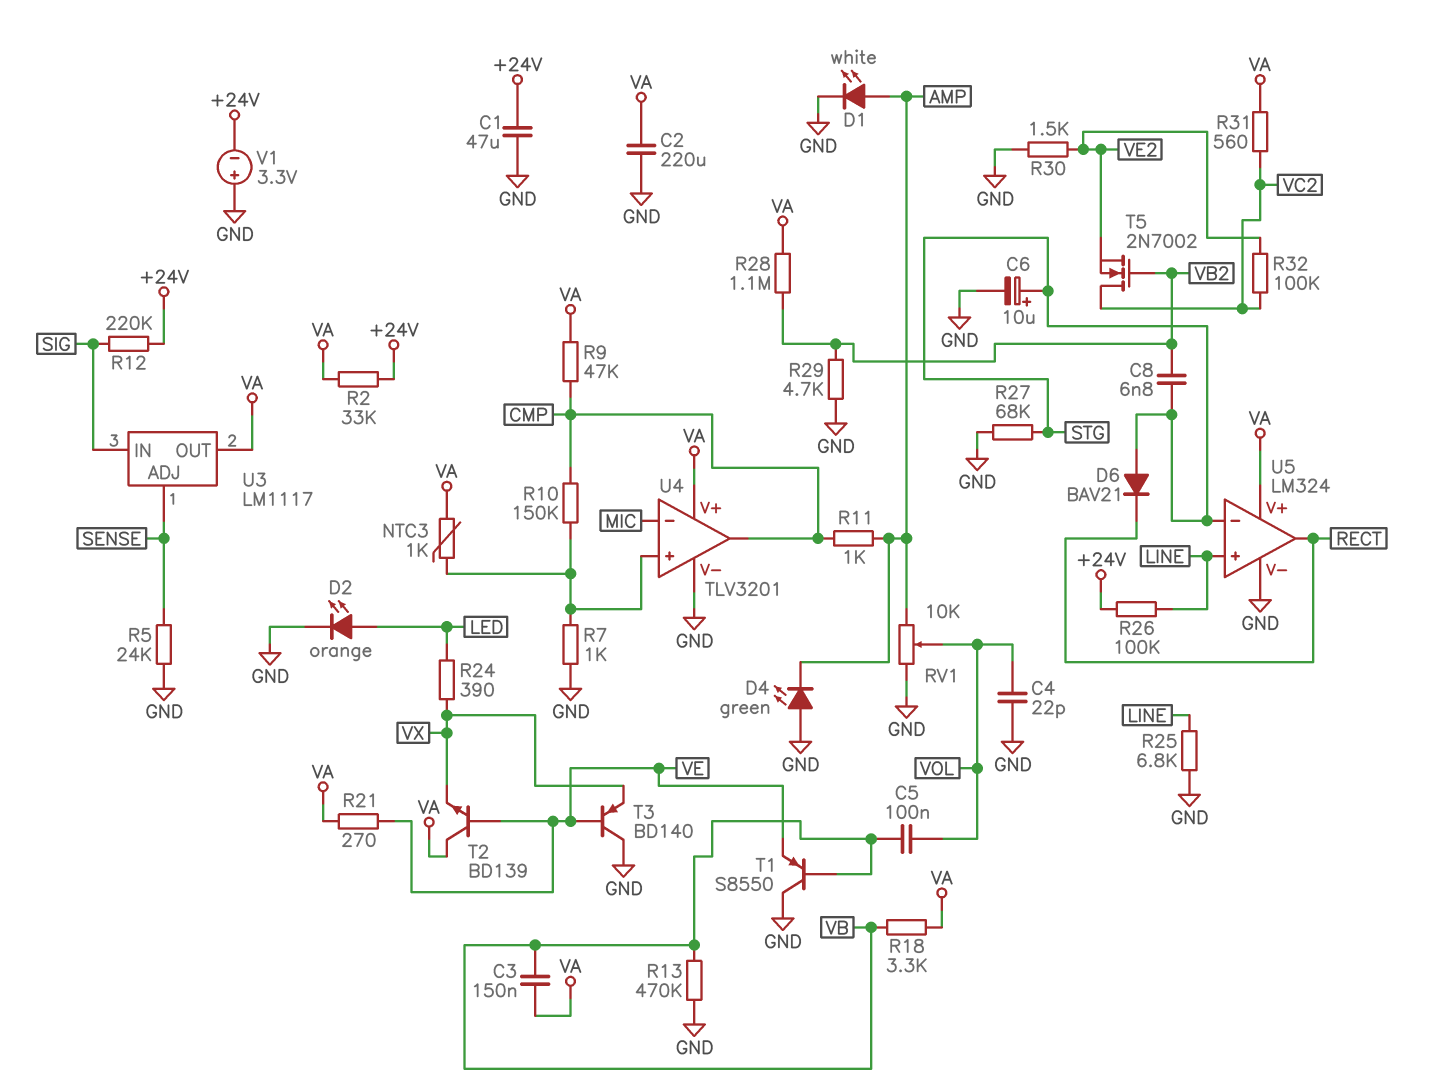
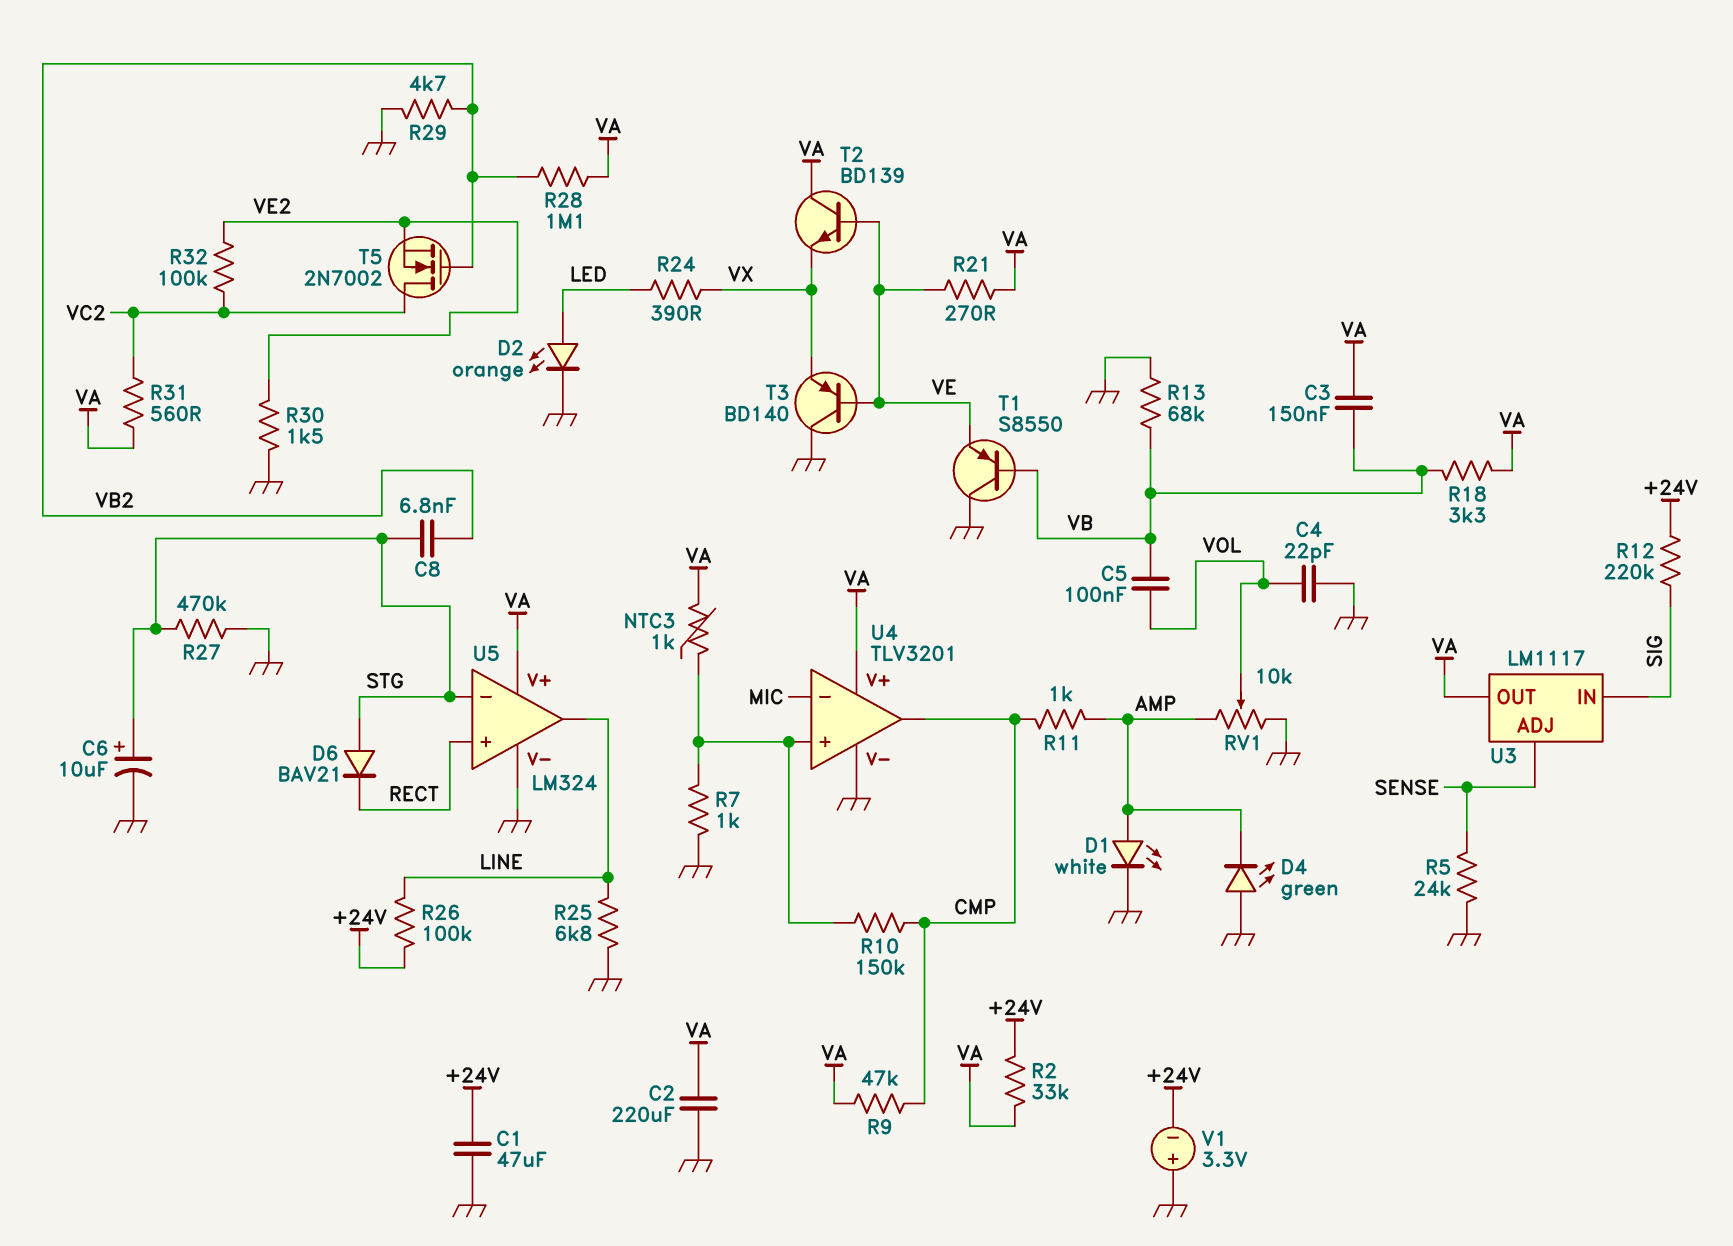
R13: 470k (GND, VB) -> 68k (GND, VB)
R27: 68k (GND, STG) -> 470k (GND, STG)
U5 pin in+: LINE -> RECT
U5 pin out: RECT -> LINE

